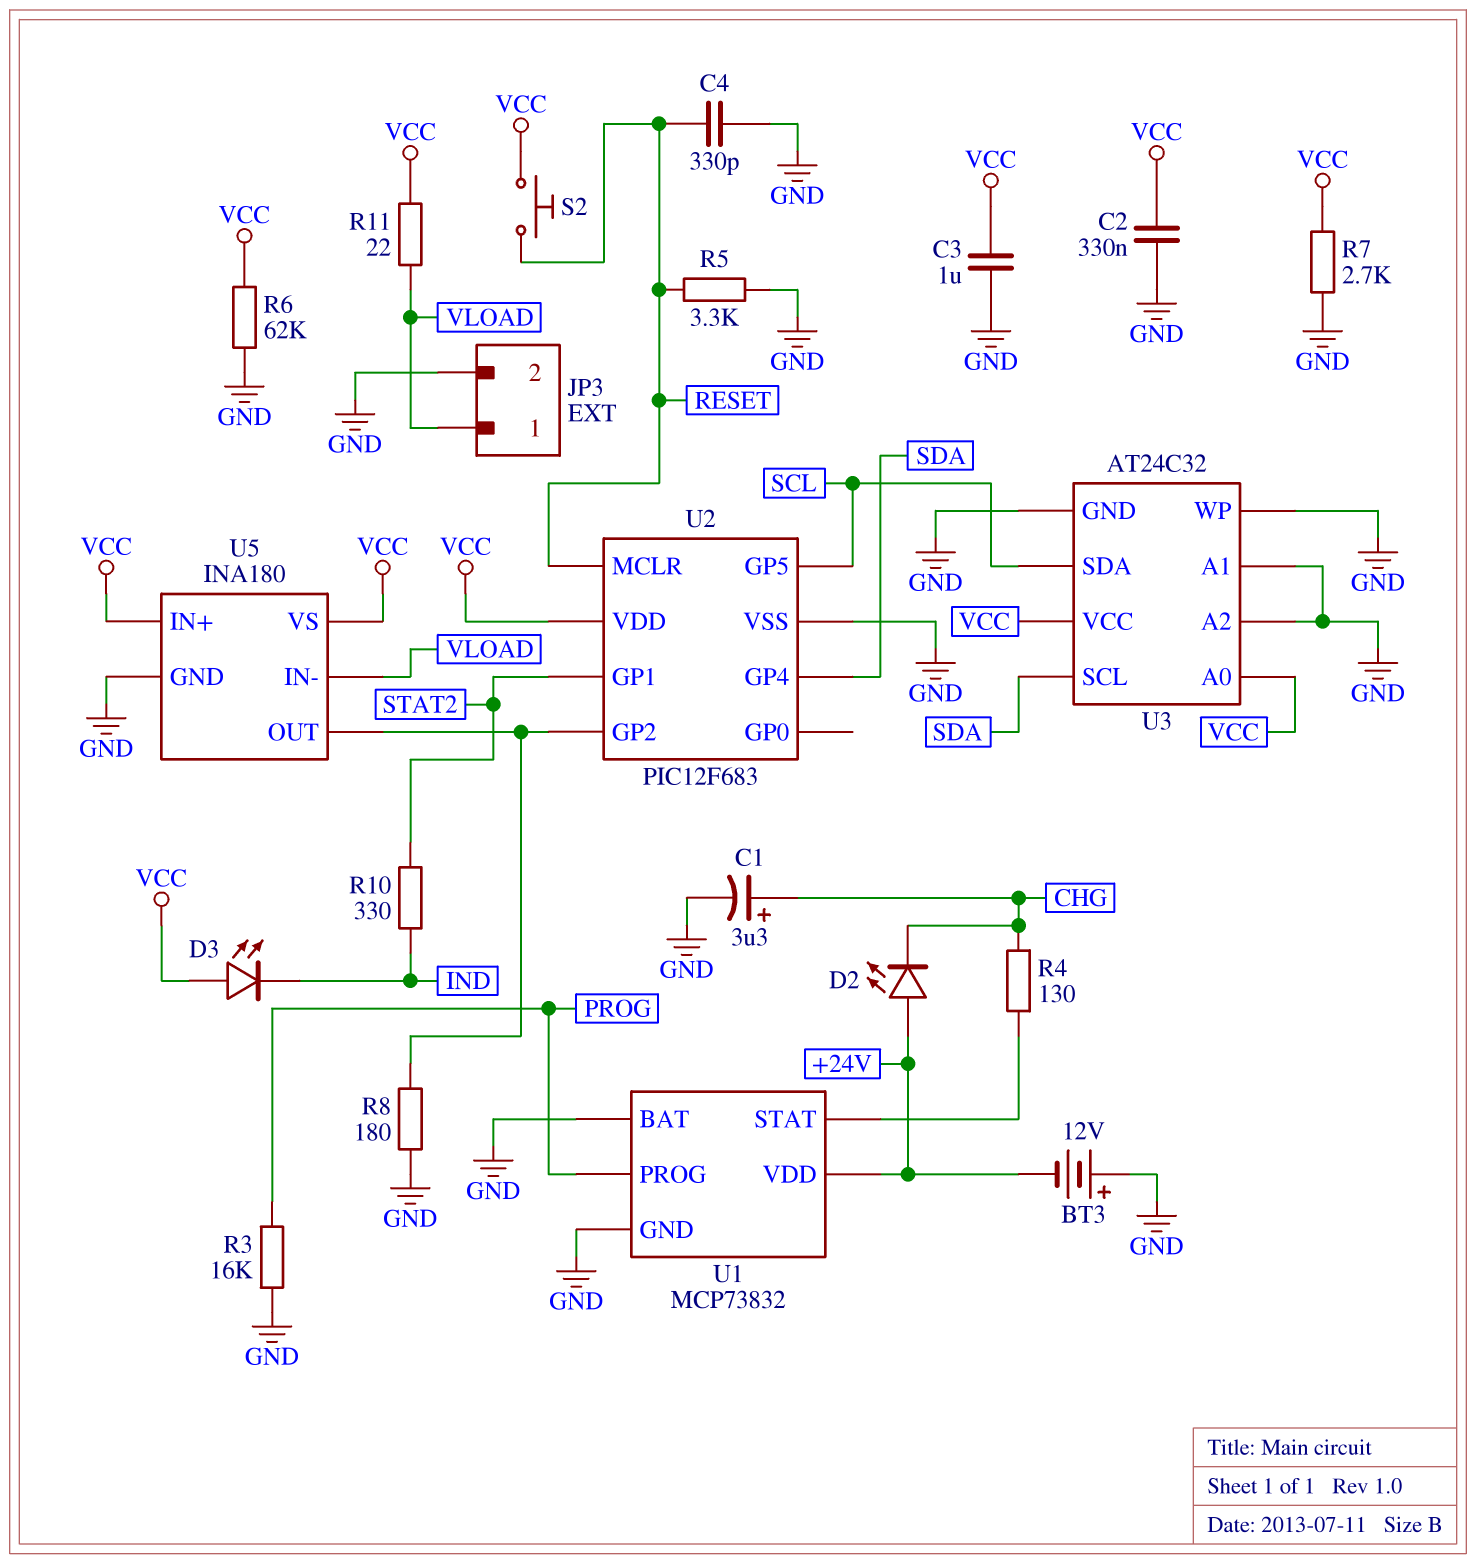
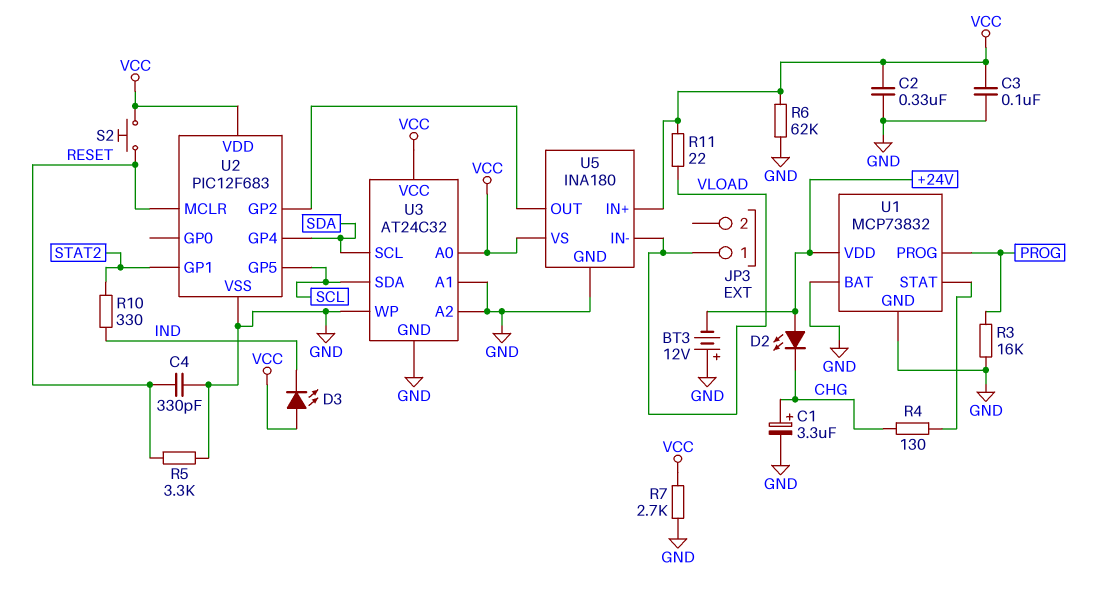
C3: 1uF (GND, VCC) -> 100nF (GND, VCC)
JP3 pin 2: GND -> none
R8: 180 (GND, U2/GP2) -> none

